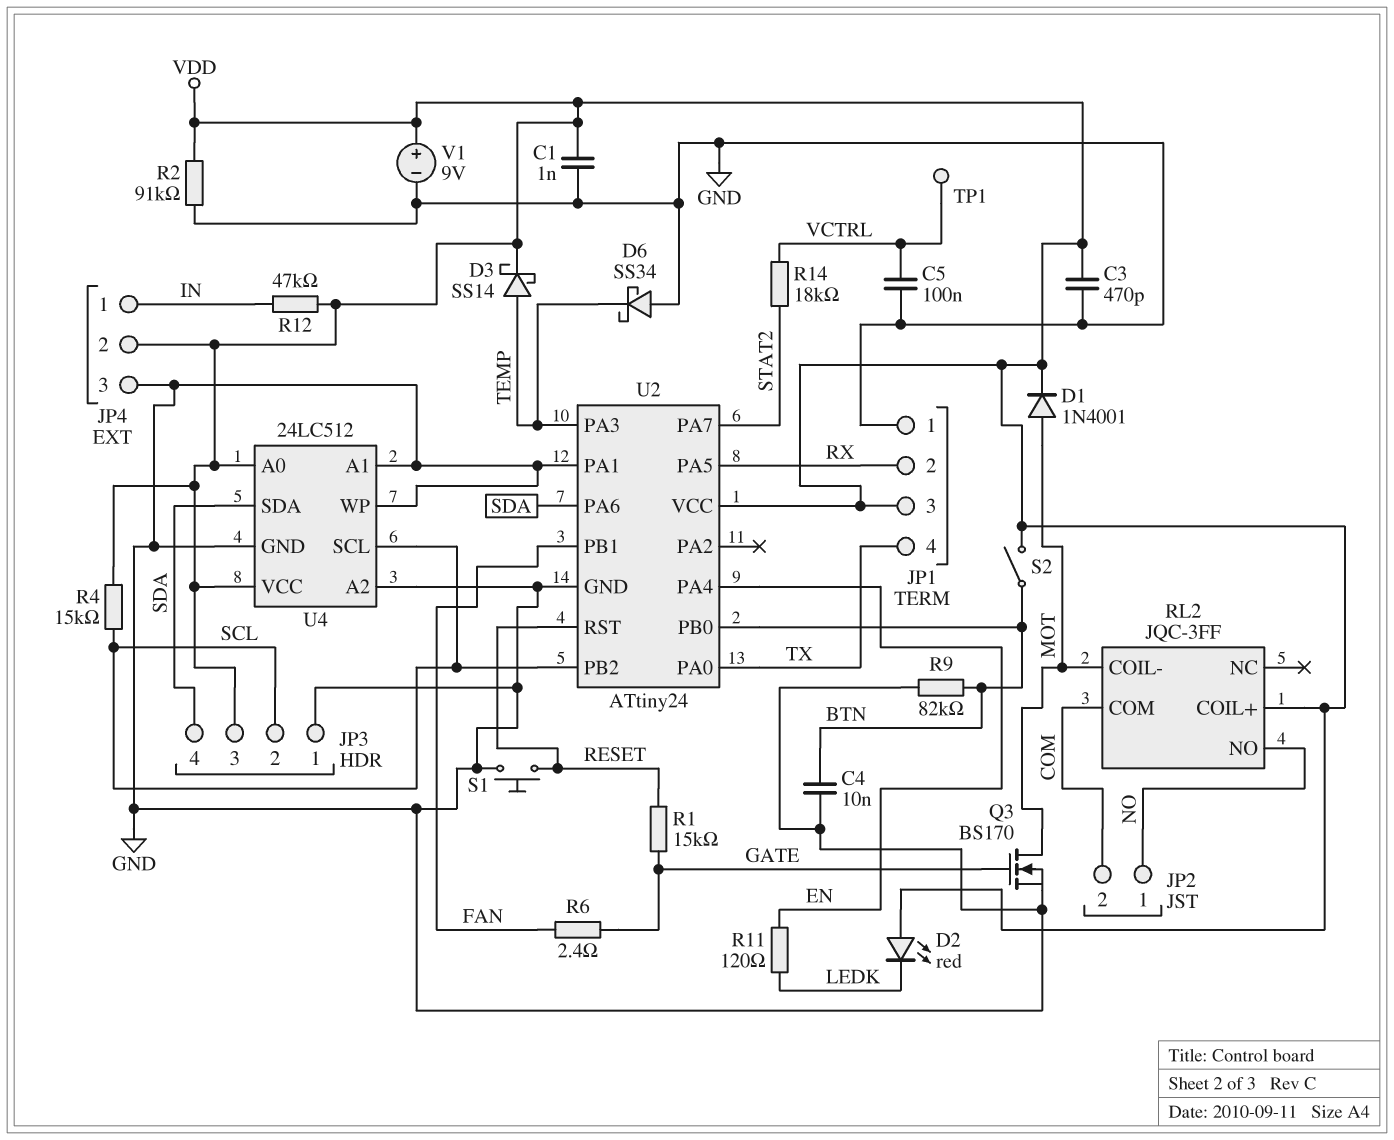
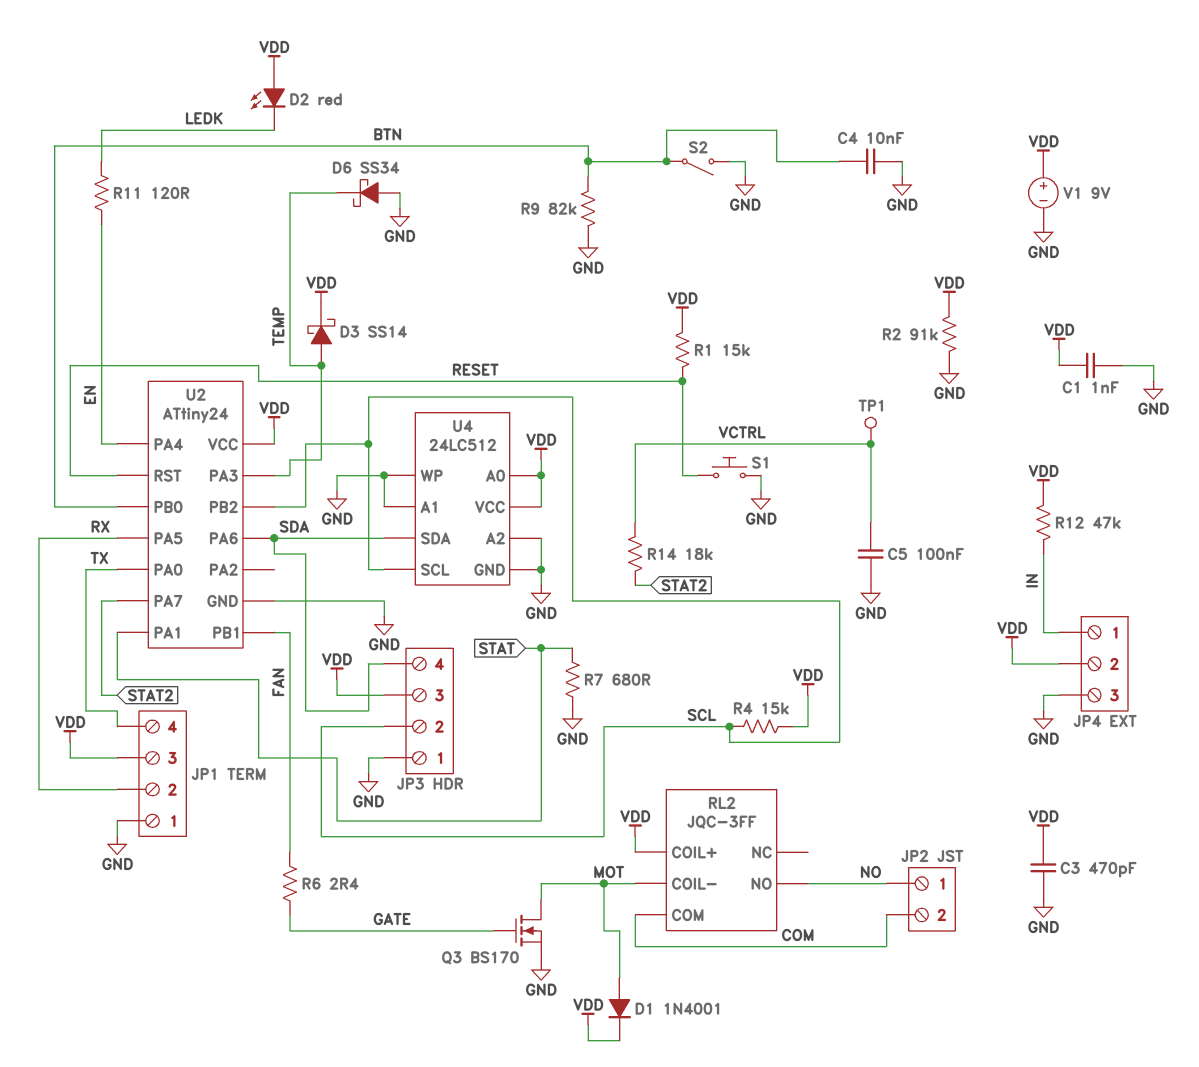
R1: 15k (GATE, RESET) -> 15k (RESET, VDD)
R7: none -> 680 (GND, STAT)
S2: switch (BTN, VDD) -> switch (BTN, GND)
U2 pin PA1: GND -> STAT

